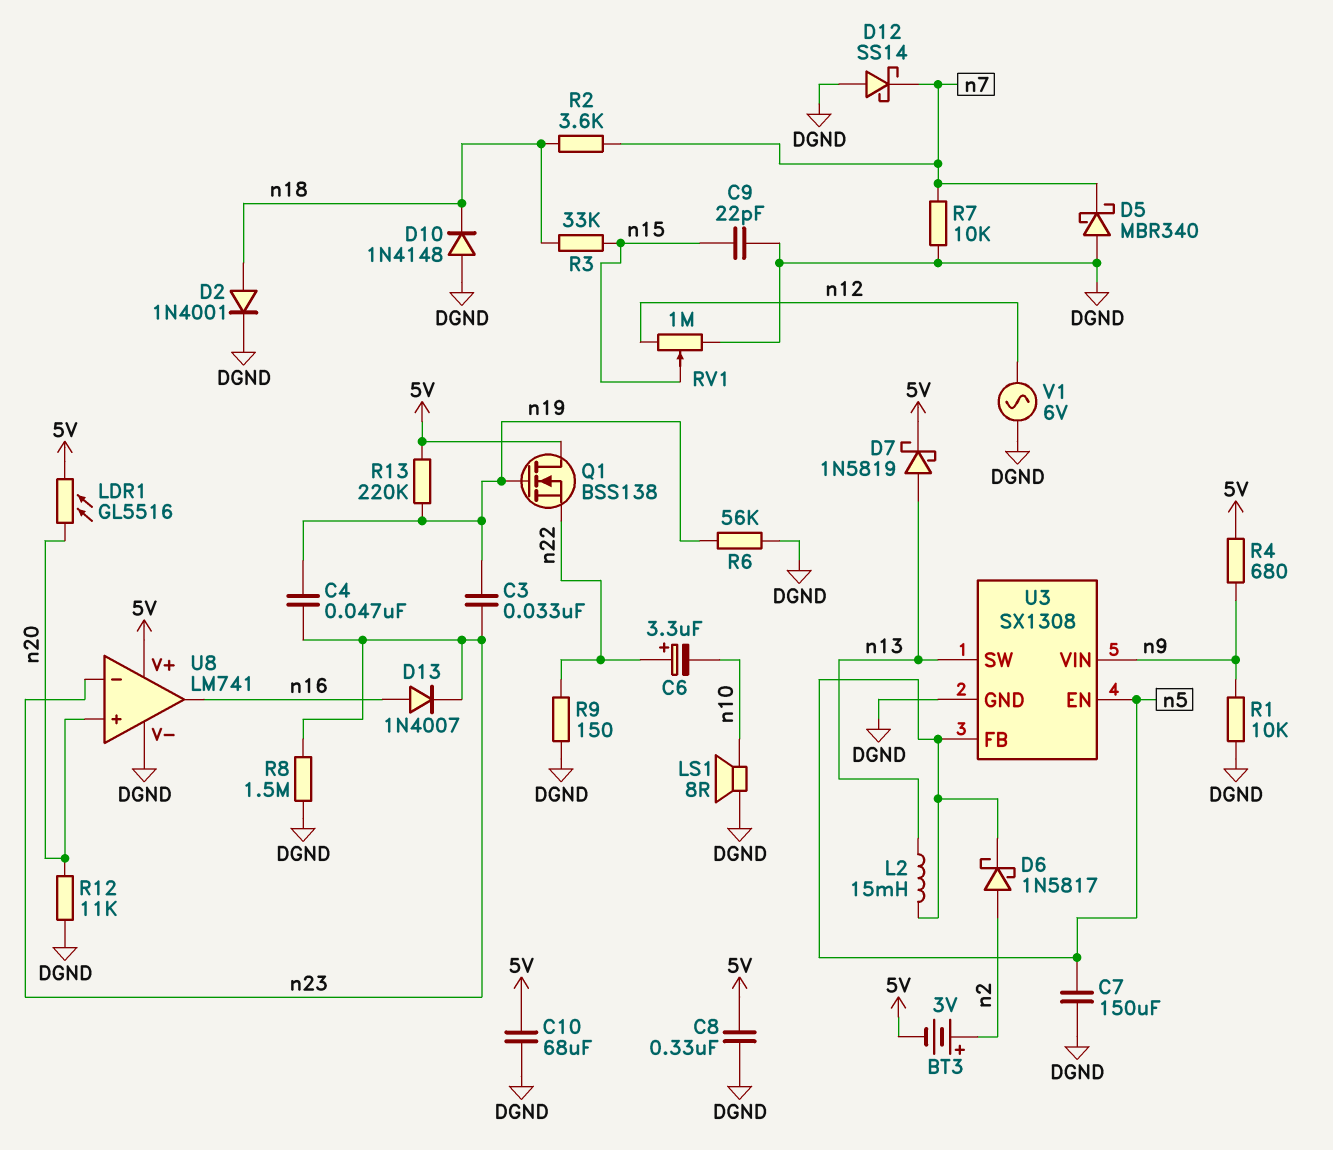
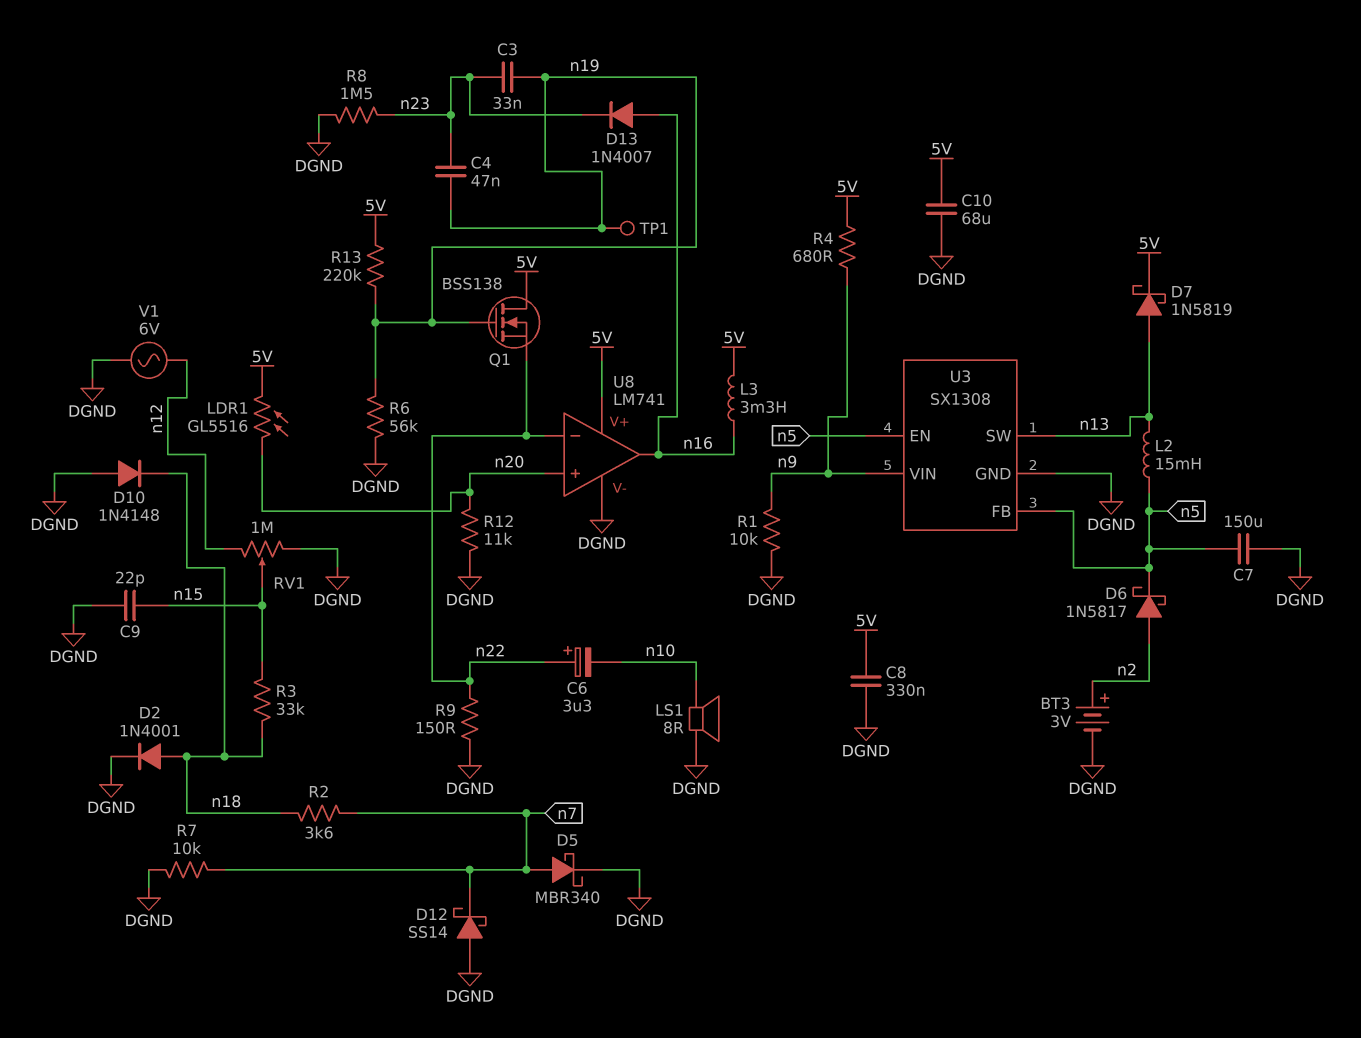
BT3: 3V (plus n2, minus 5V) -> 3V (plus n2, minus DGND)
D5: schottky MBR340 (A DGND, K n7) -> schottky MBR340 (A n7, K DGND)
L3: none -> 3.3mH (5V, n16)
TP1: none -> test point (n19)
U8 pin in-: n23 -> n22

